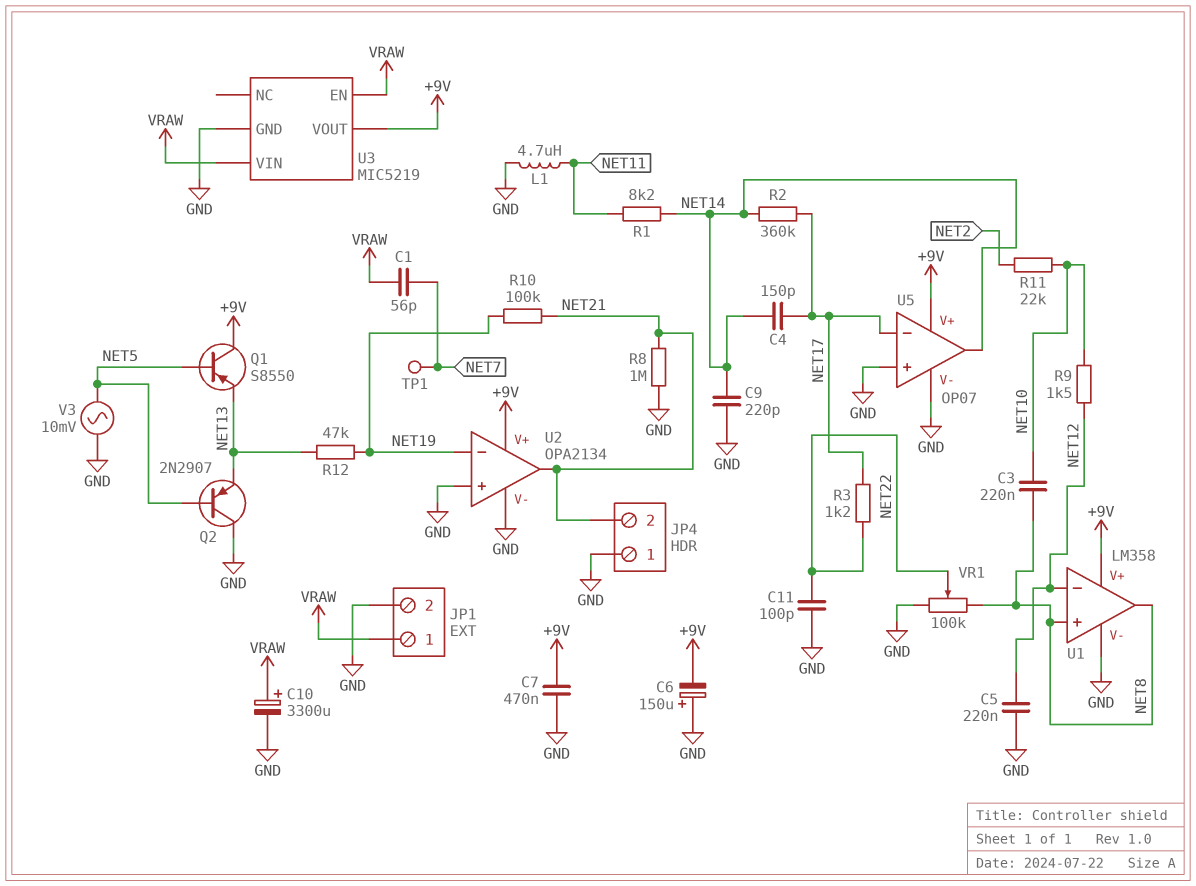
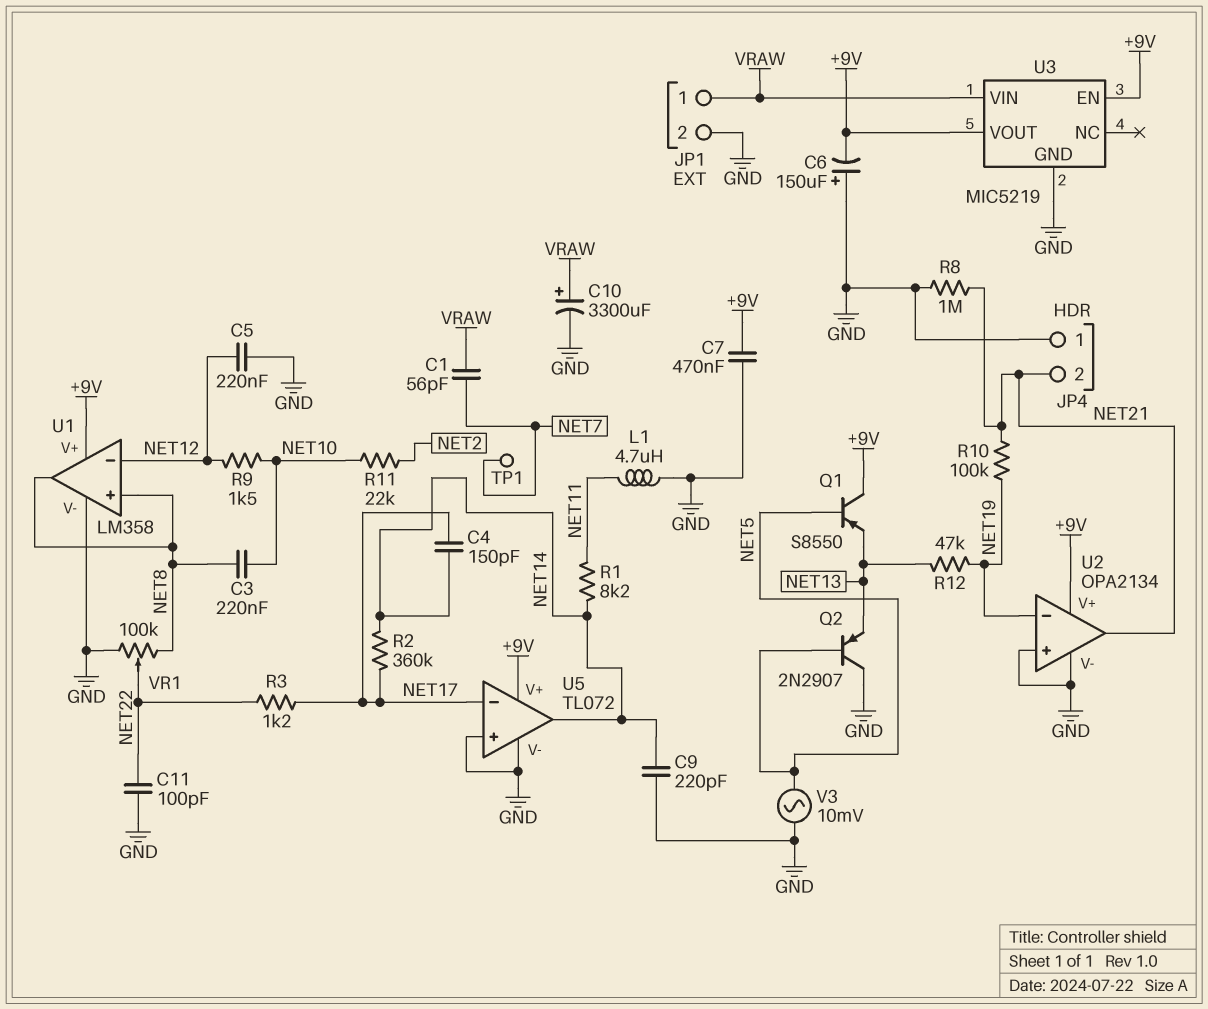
U3 pin EN: VRAW -> +9V
U5: OP07 -> TL072

